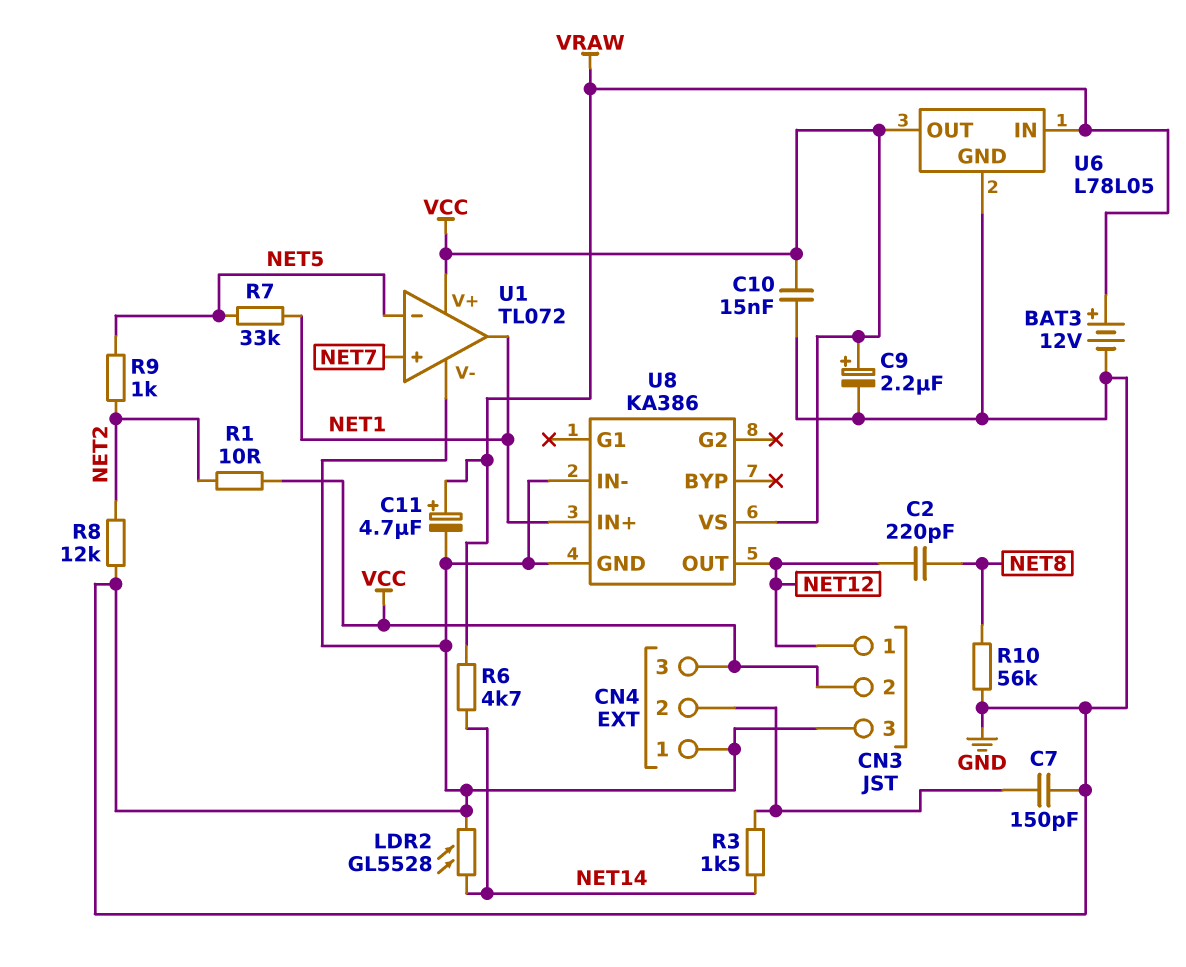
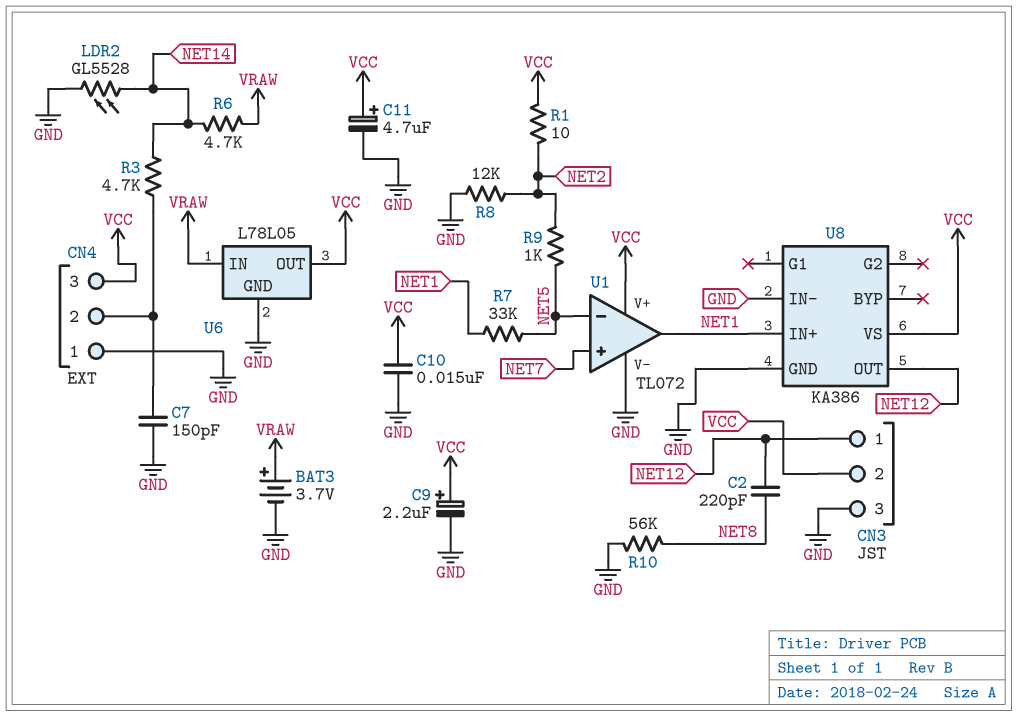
BAT3: 12V (plus VRAW, minus GND) -> 3.7V (plus VRAW, minus GND)
C11: 4.7uF (plus VRAW, minus GND) -> 4.7uF (plus VCC, minus GND)
R3: 1.5k (CN4/2, NET14) -> 4.7k (CN4/2, NET14)

